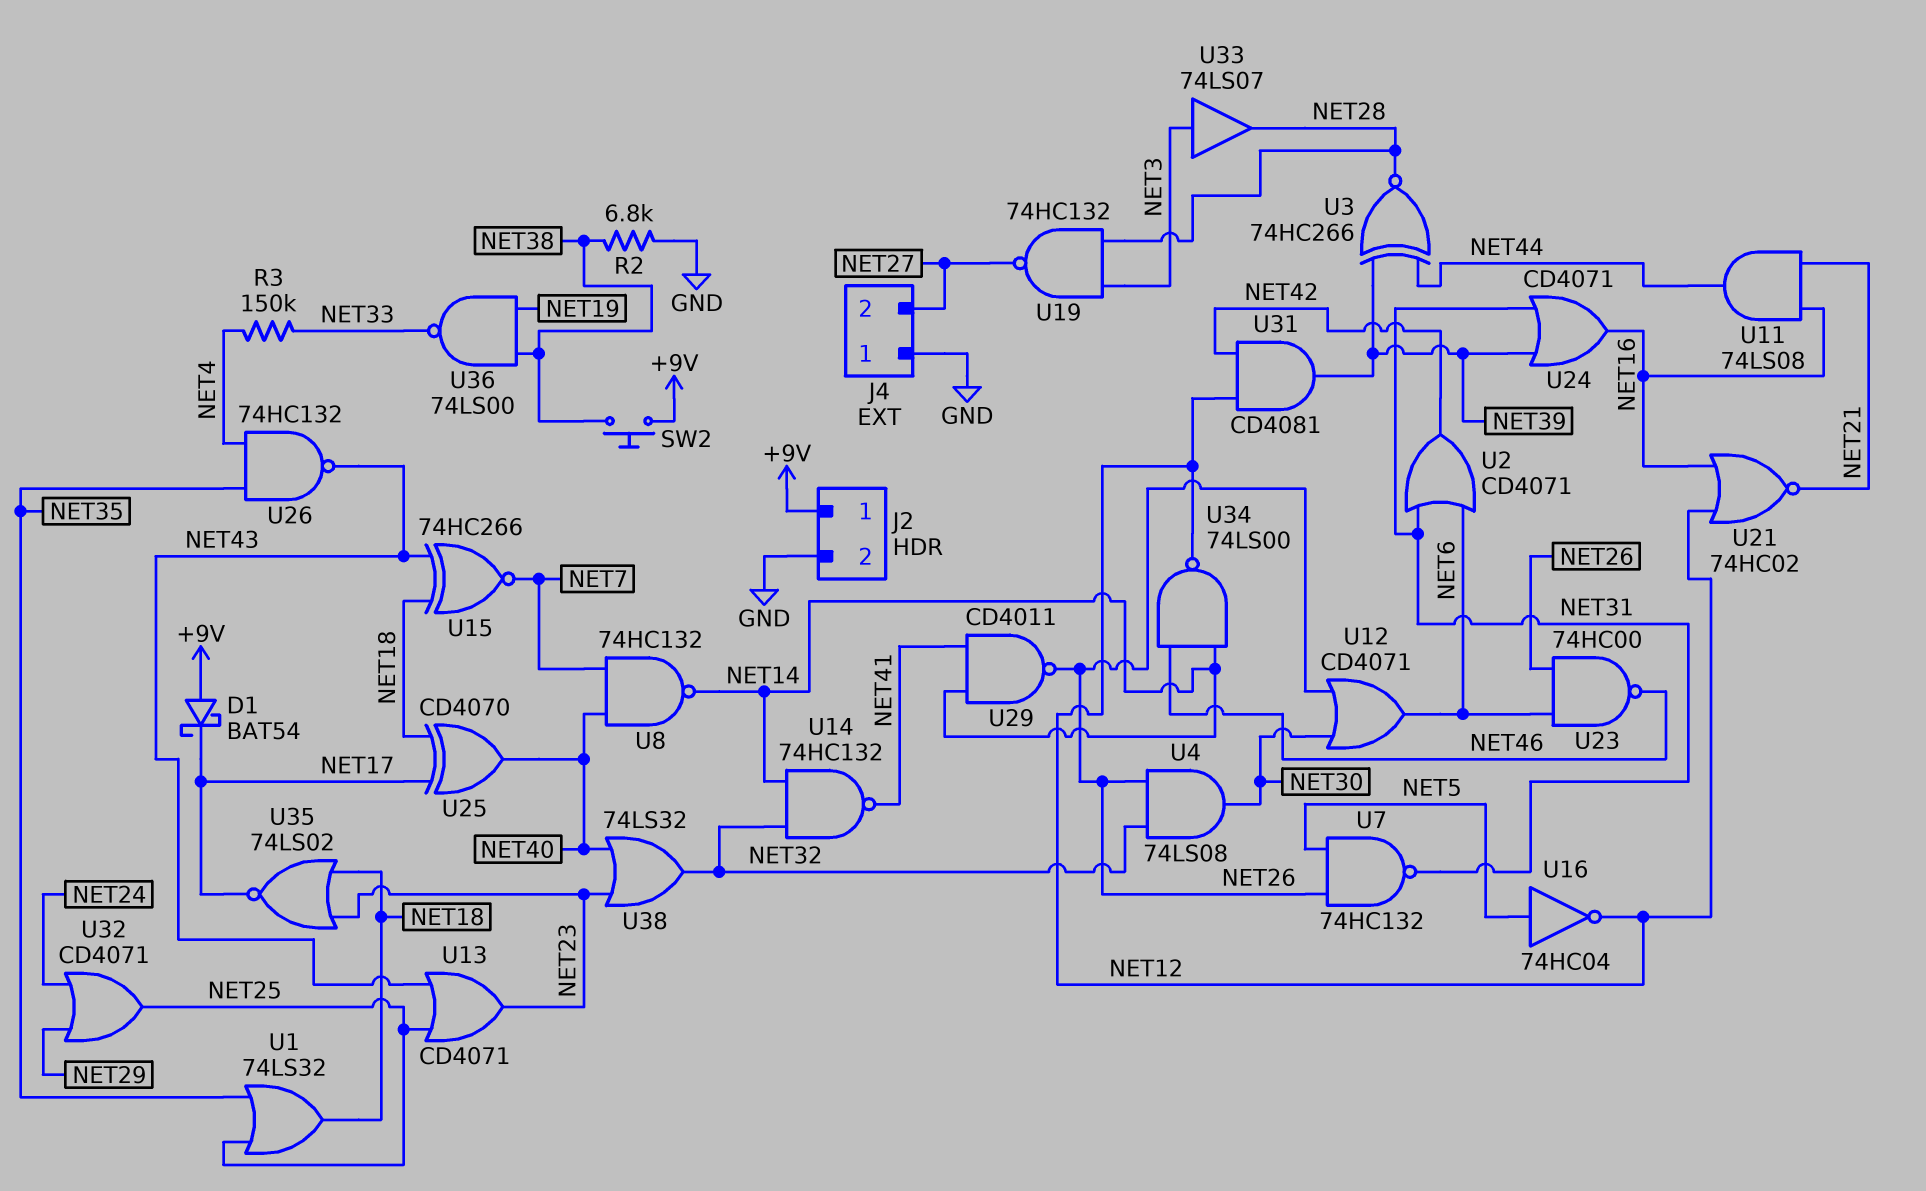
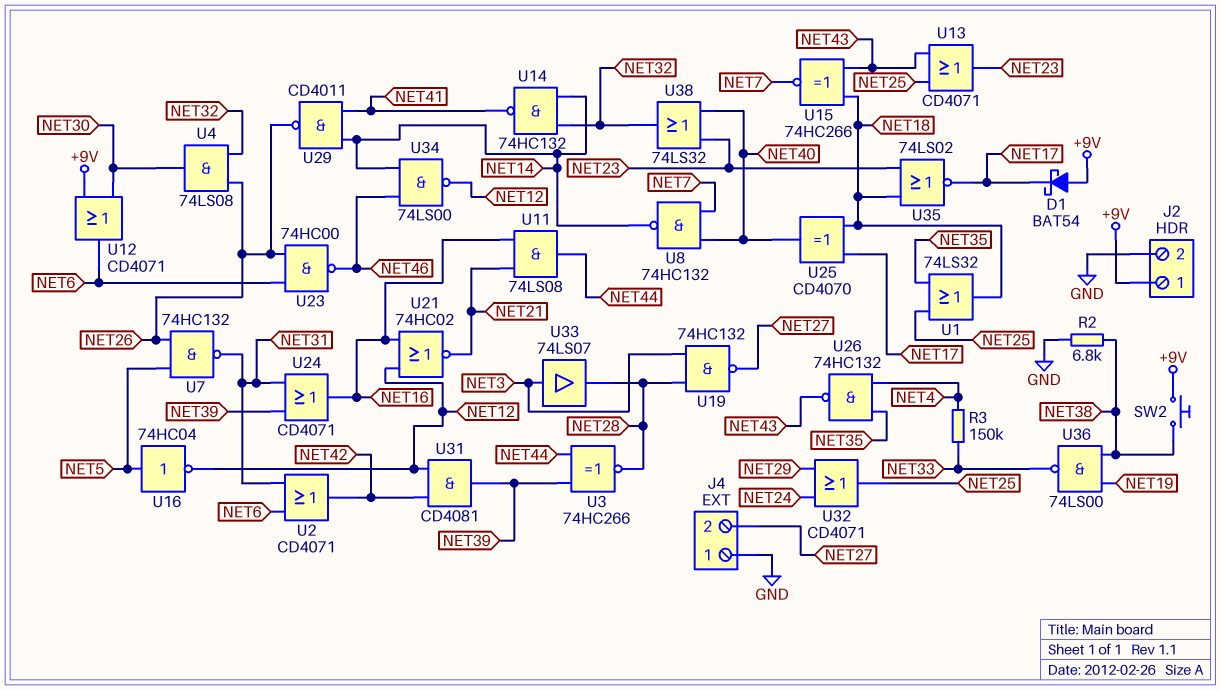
U12: OR CD4071 (in NET26, in NET30, out NET6) -> OR CD4071 (in +9V, in NET30, out NET6)

